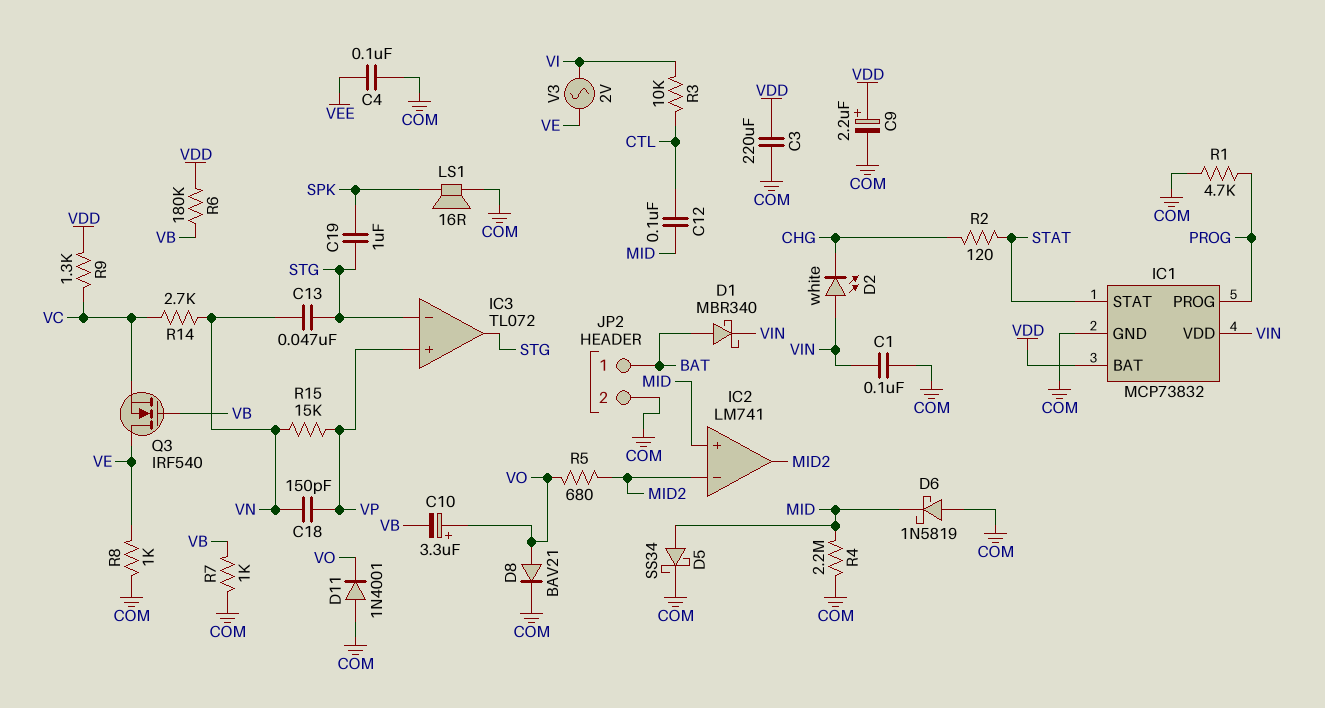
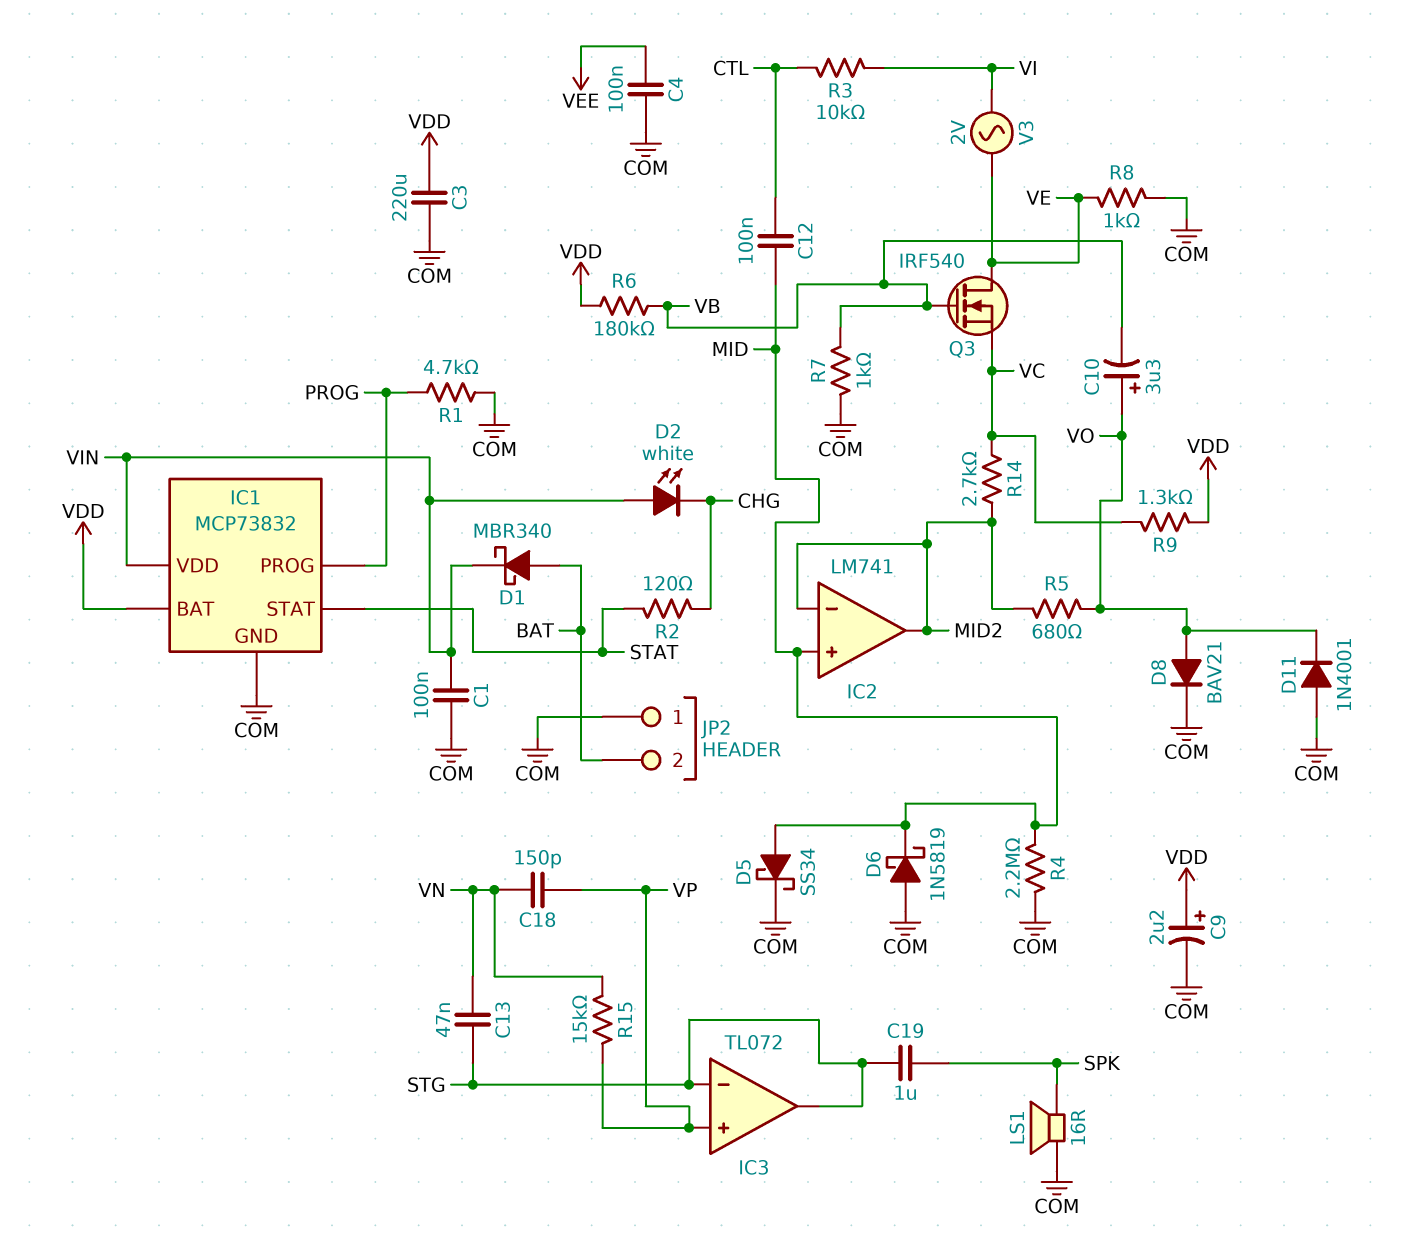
JP2 pin 1: BAT -> COM
JP2 pin 2: COM -> BAT
R14: 2.7k (VC, VN) -> 2.7k (MID2, VC)

